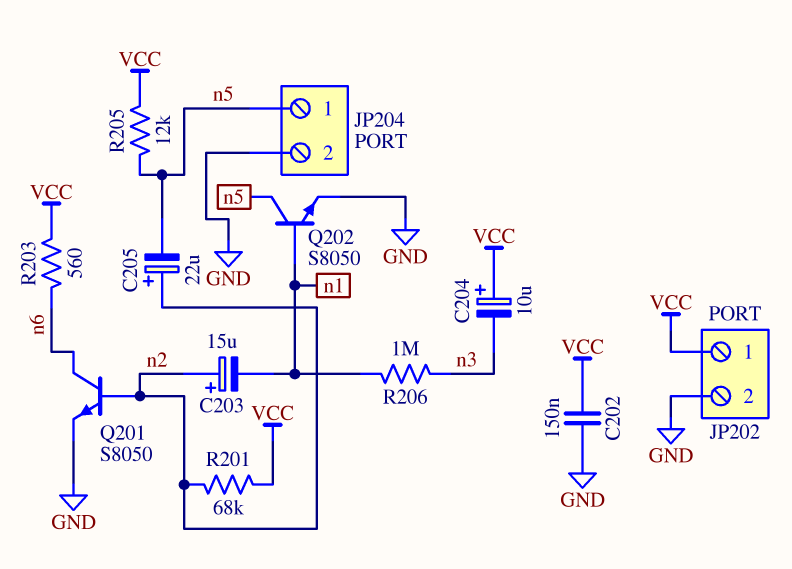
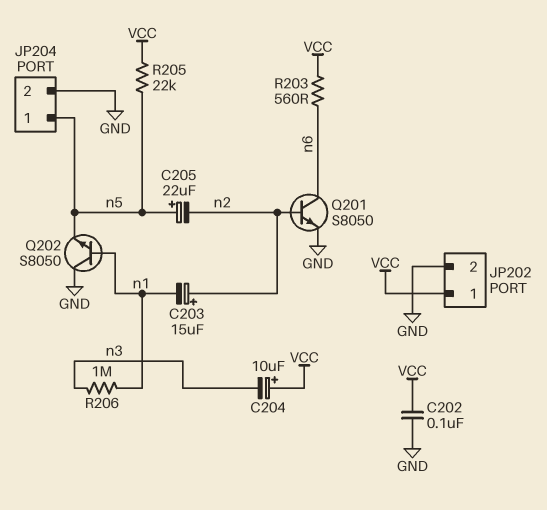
C202: 150nF (GND, VCC) -> 100nF (GND, VCC)
C205: 22uF (plus n2, minus n5) -> 22uF (plus n5, minus n2)
Q202: NPN S8050 (B n1, C n5, E GND) -> NPN S8050 (B n1, C GND, E n5)
R201: 68k (VCC, n2) -> none
R205: 12k (VCC, n5) -> 22k (VCC, n5)

